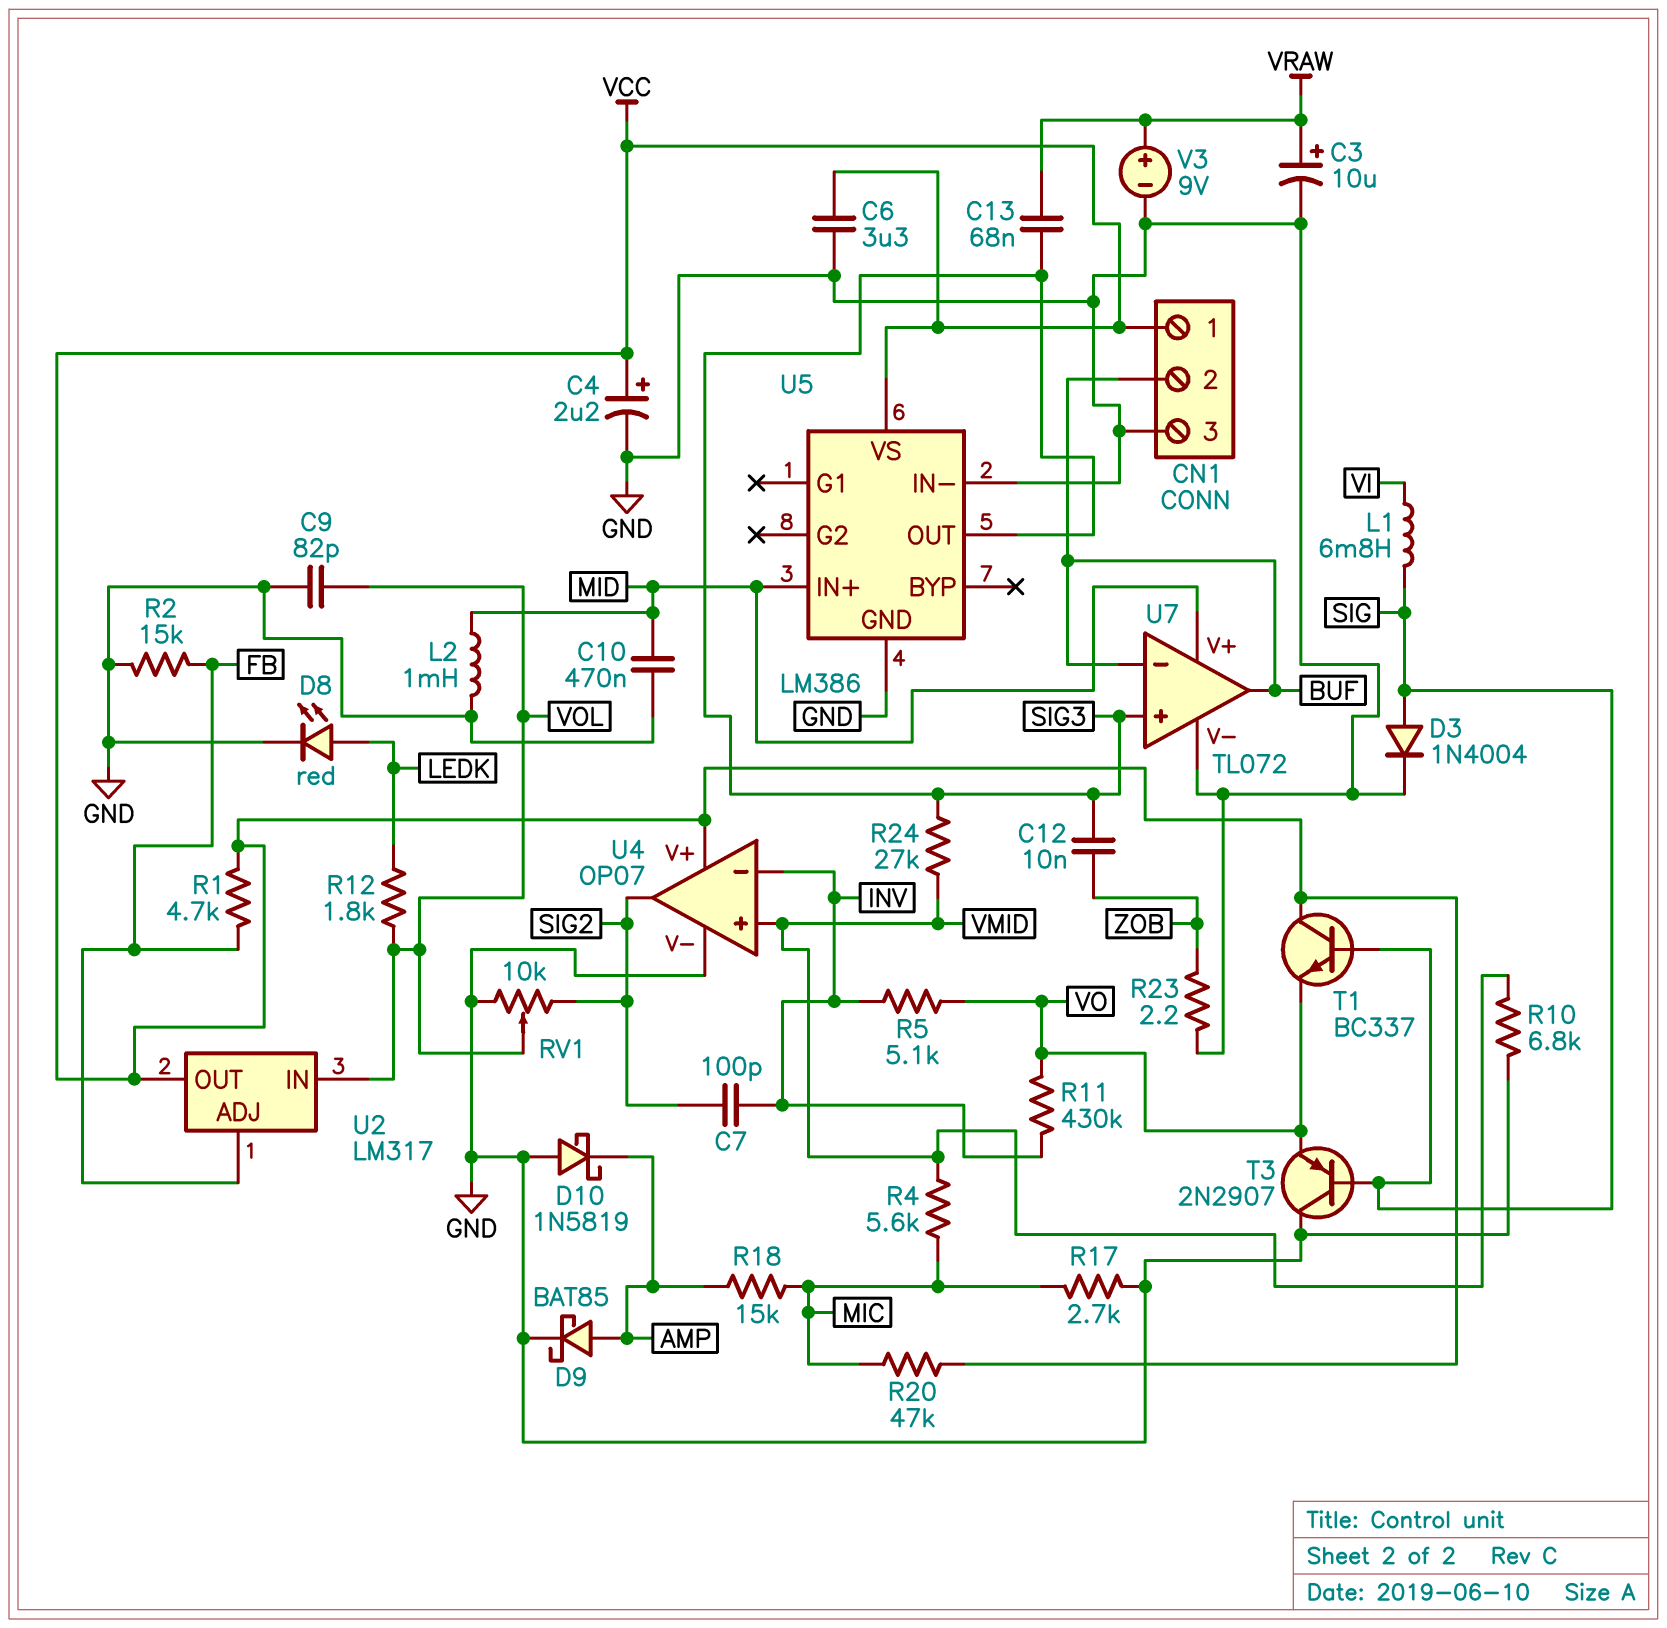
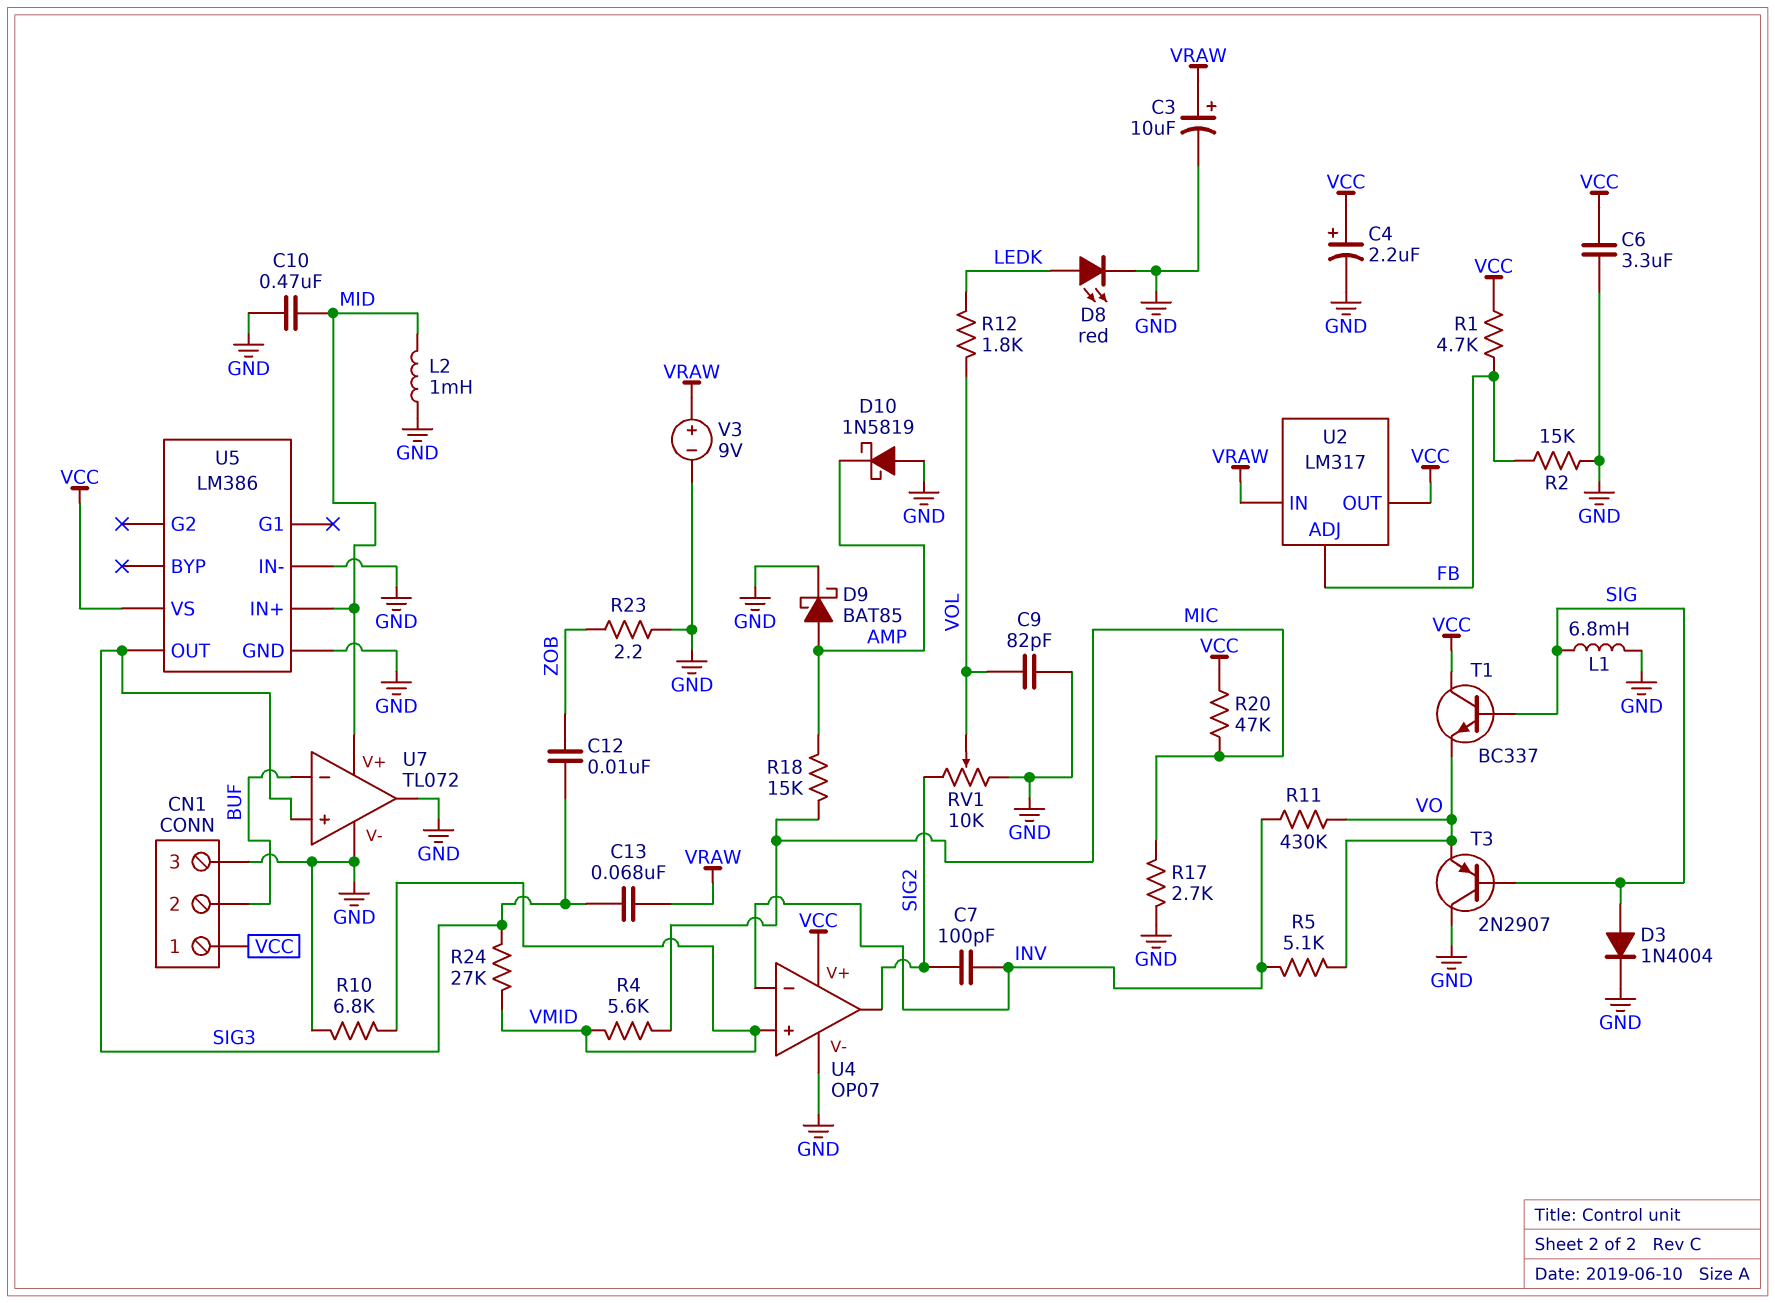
L1: 6.8mH (SIG, VI) -> 6.8mH (GND, SIG)
U2 pin IN: VOL -> VRAW
U7 pin out: BUF -> GND

